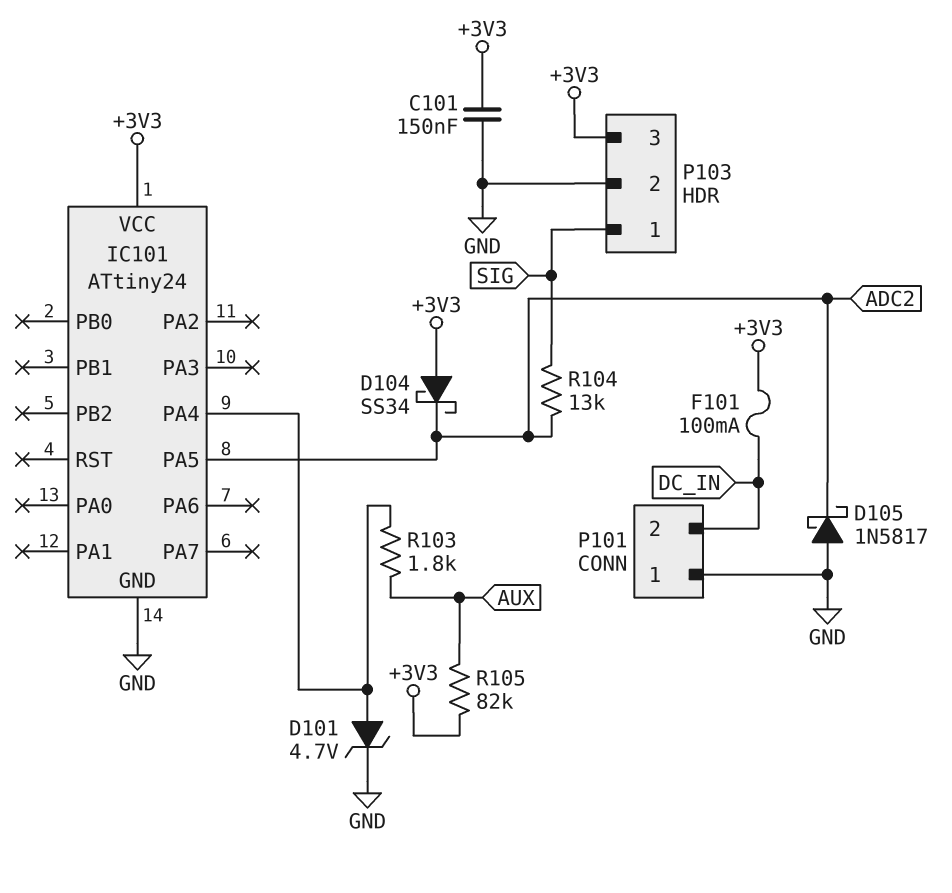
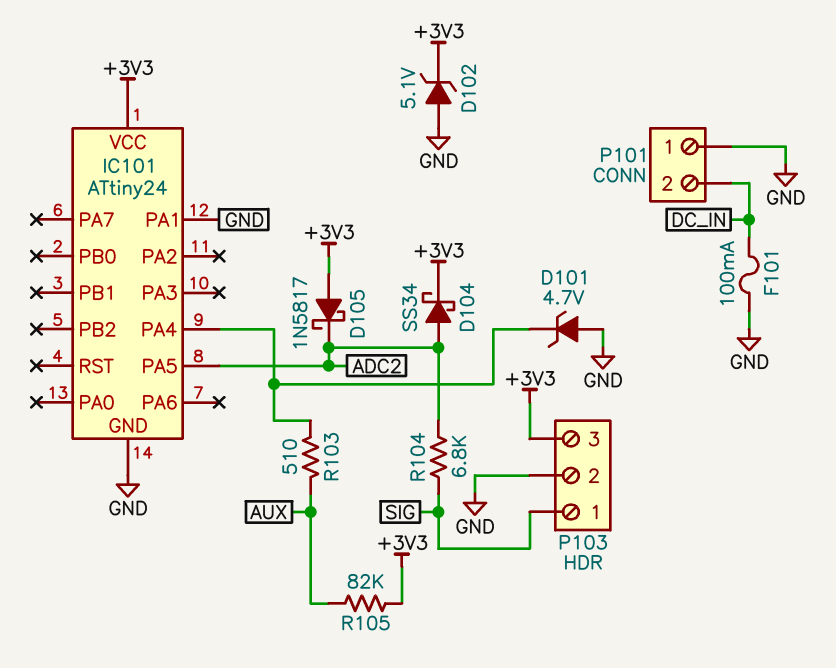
C101: 150nF (+3V3, GND) -> none
D101: zener 4.7V (A IC101/PA4, K GND) -> zener 4.7V (A GND, K IC101/PA4)
D102: none -> zener 5.1V (A GND, K +3V3)
D104: schottky SS34 (A +3V3, K ADC2) -> schottky SS34 (A ADC2, K +3V3)
D105: schottky 1N5817 (A GND, K ADC2) -> schottky 1N5817 (A +3V3, K ADC2)
F101: 100mA (+3V3, DC_IN) -> 100mA (DC_IN, GND)
IC101 pin PA1: none -> GND
R103: 1.8k (AUX, IC101/PA4) -> 510 (AUX, IC101/PA4)
R104: 13k (ADC2, SIG) -> 6.8k (ADC2, SIG)

